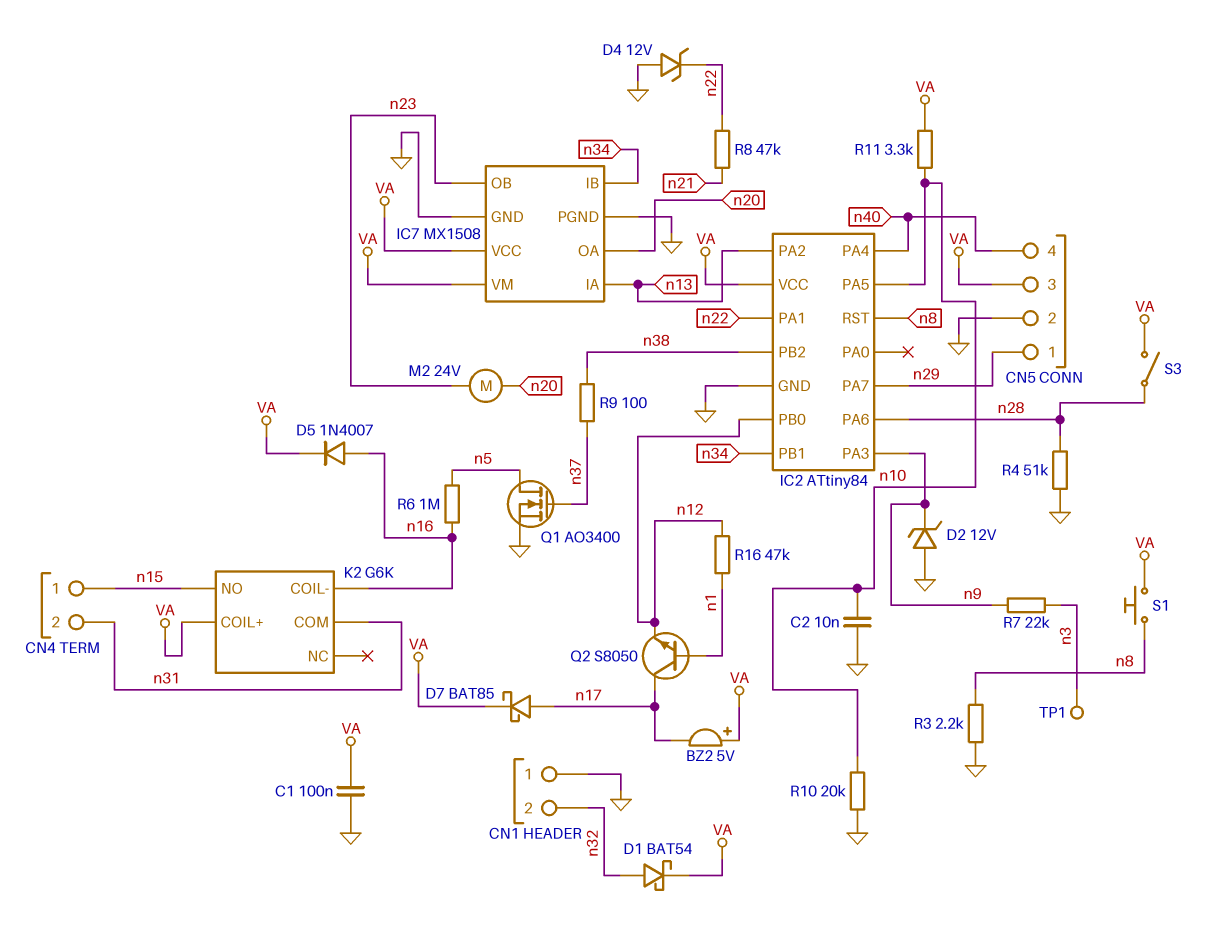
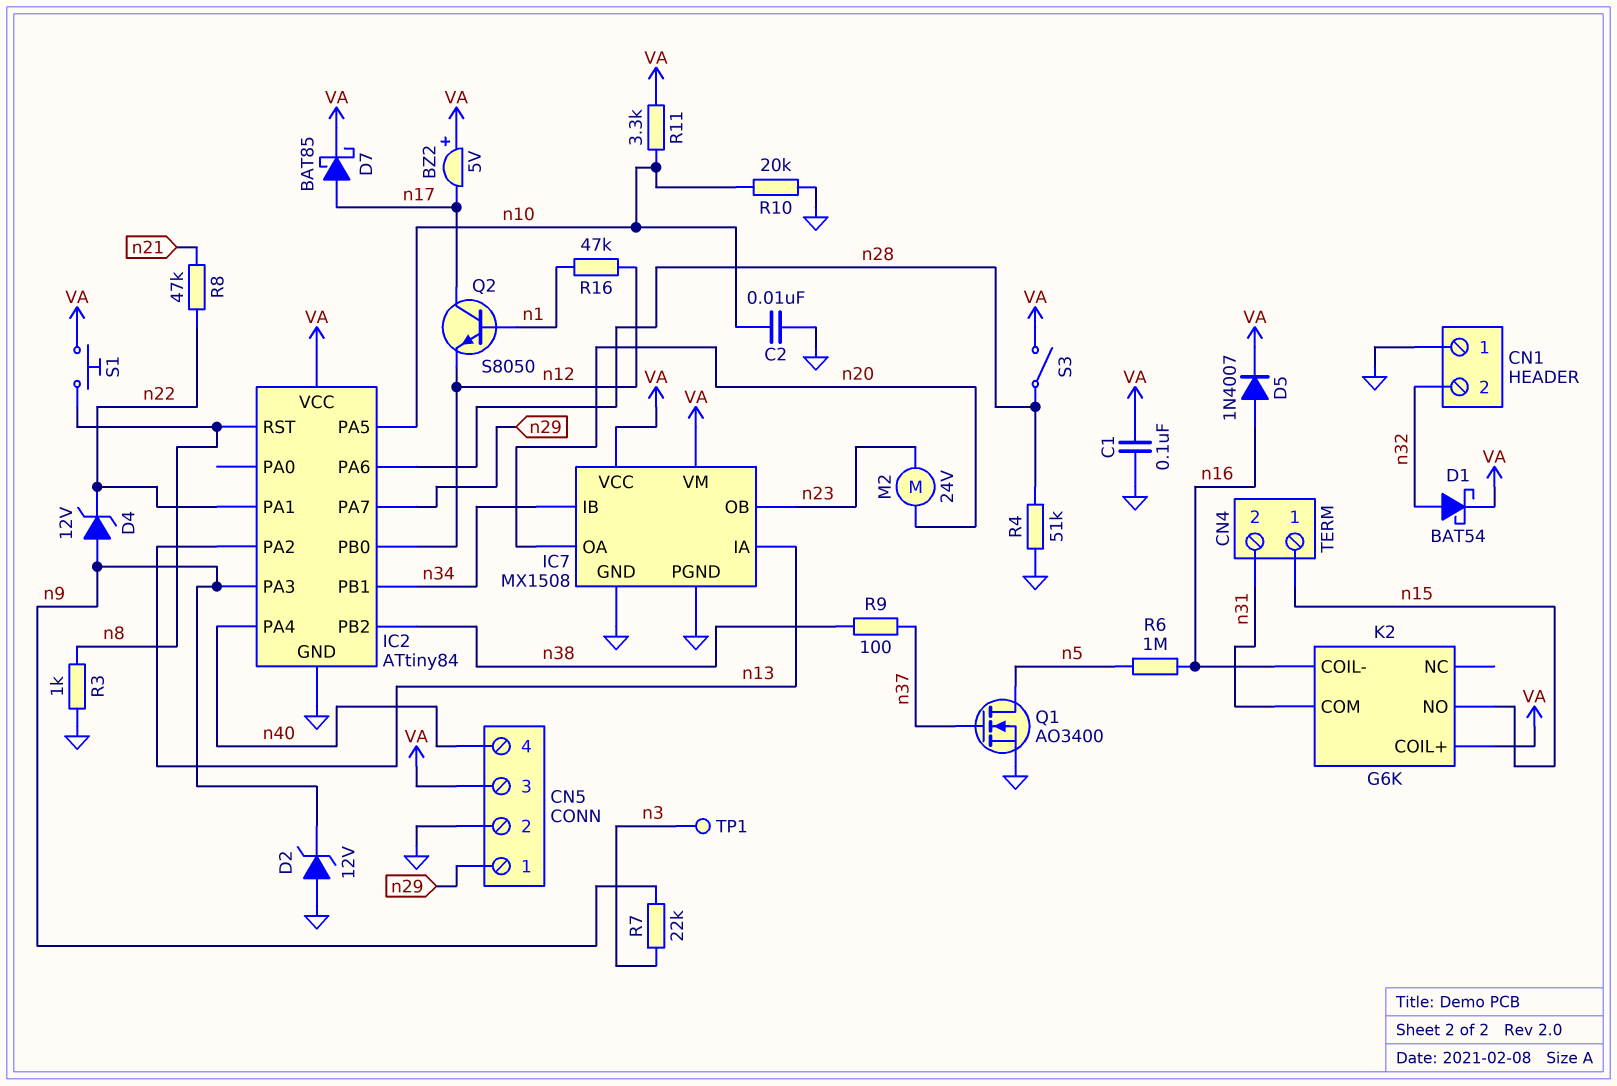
D4: zener 12V (A GND, K n22) -> zener 12V (A n9, K n22)
R3: 2.2k (GND, n8) -> 1k (GND, n8)

